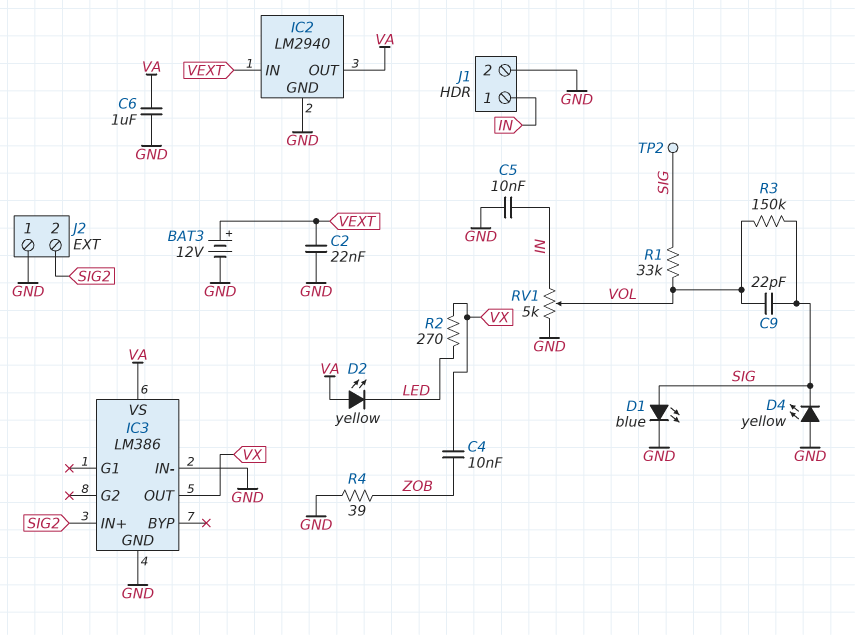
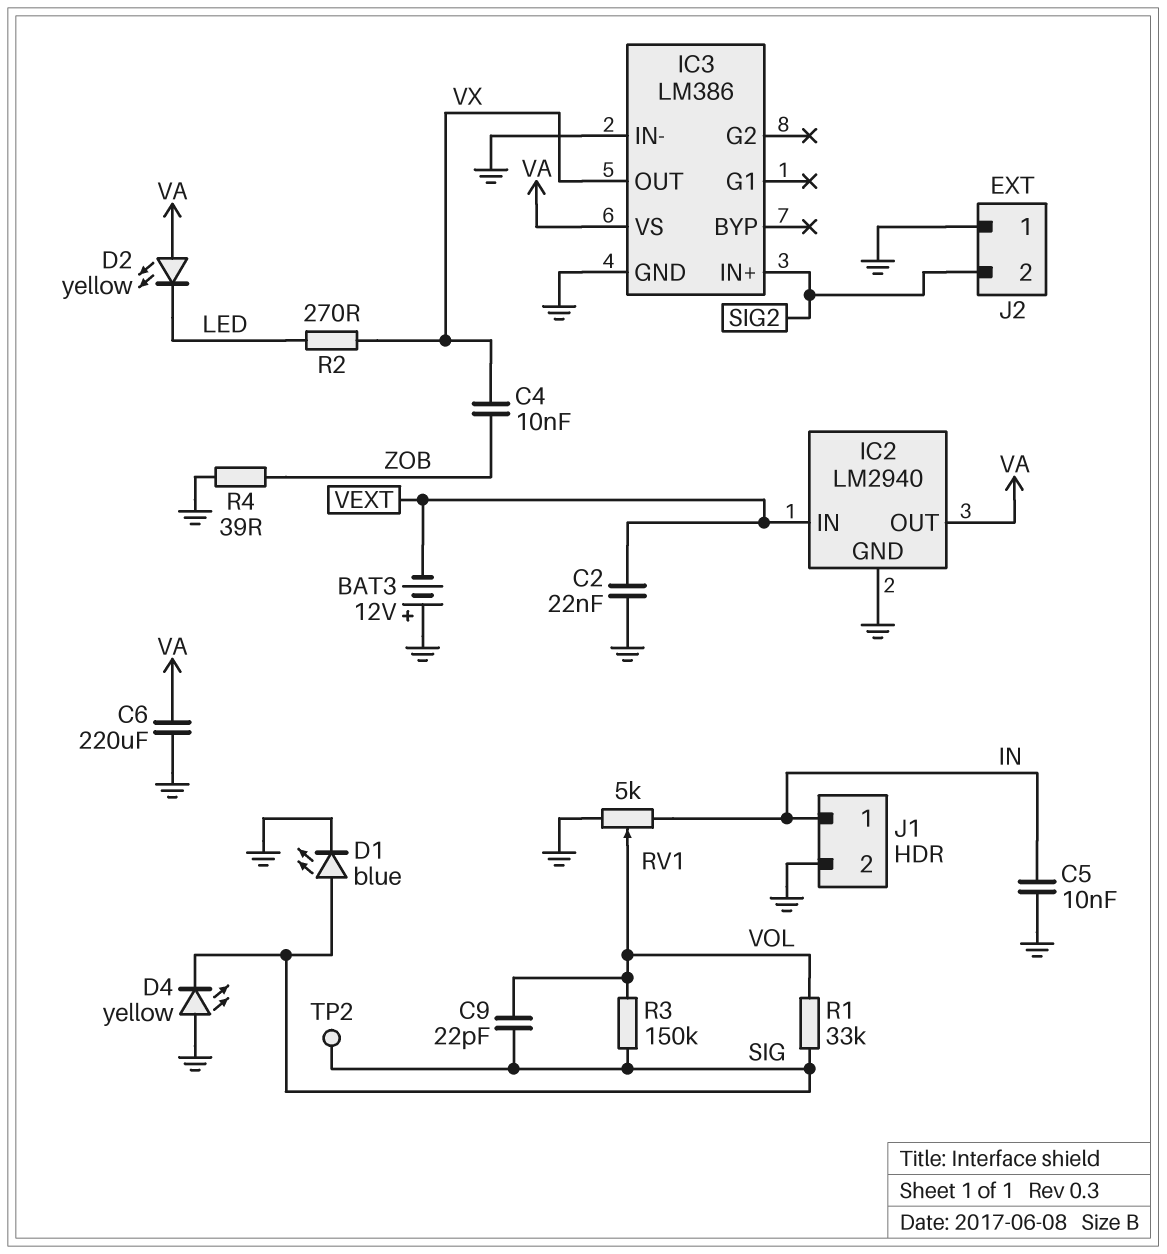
BAT3: 12V (plus VEXT, minus GND) -> 12V (plus GND, minus VEXT)
C6: 1uF (GND, VA) -> 220uF (GND, VA)

